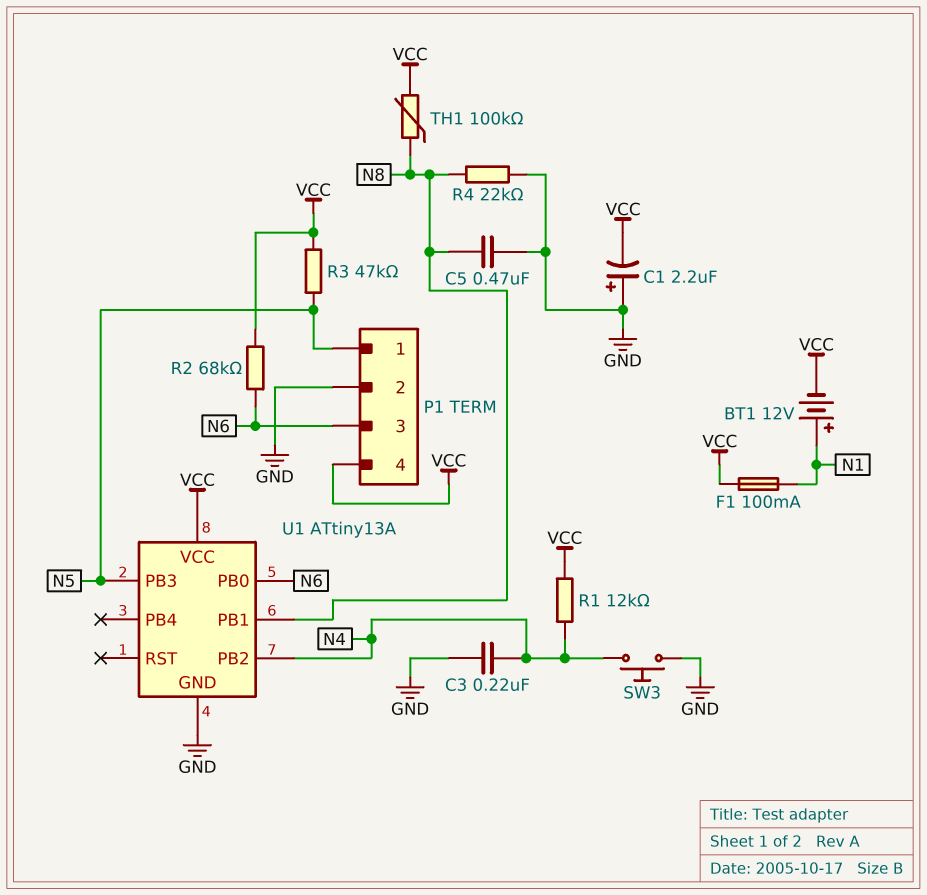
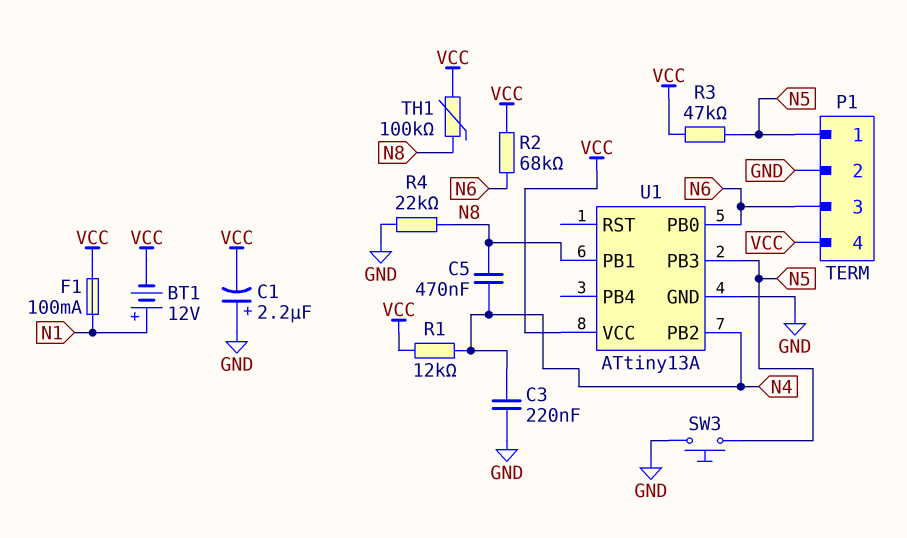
C5: 470nF (GND, N8) -> 470nF (N4, N8)
SW3: button (GND, N4) -> button (GND, N5)

